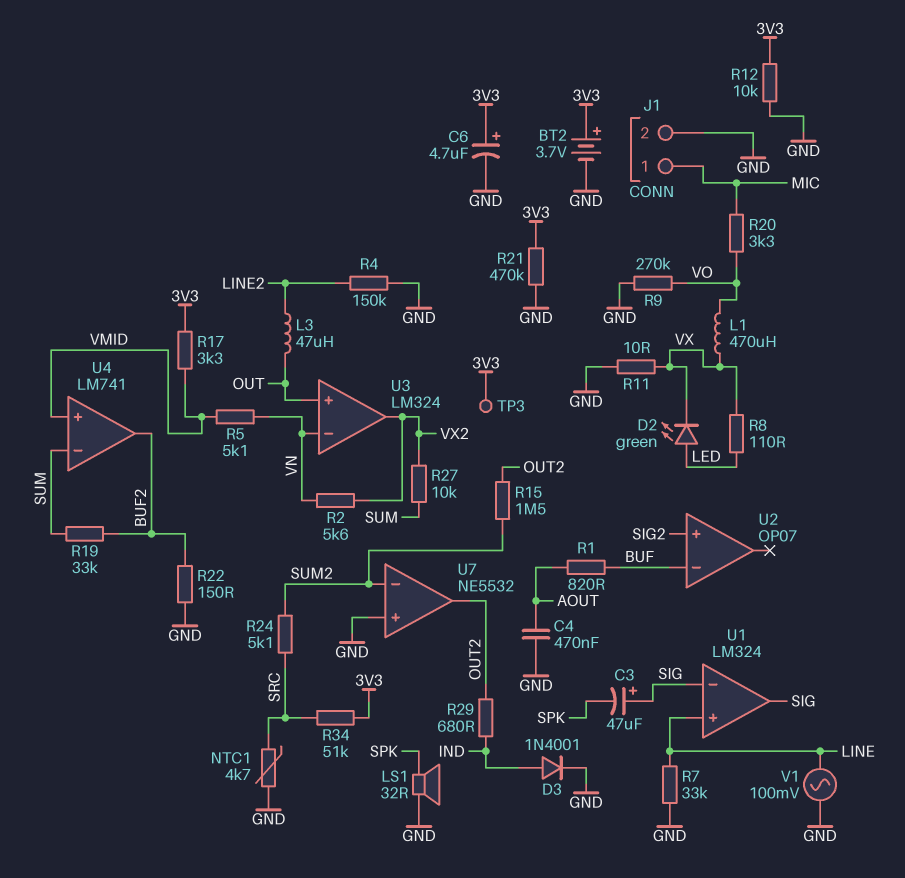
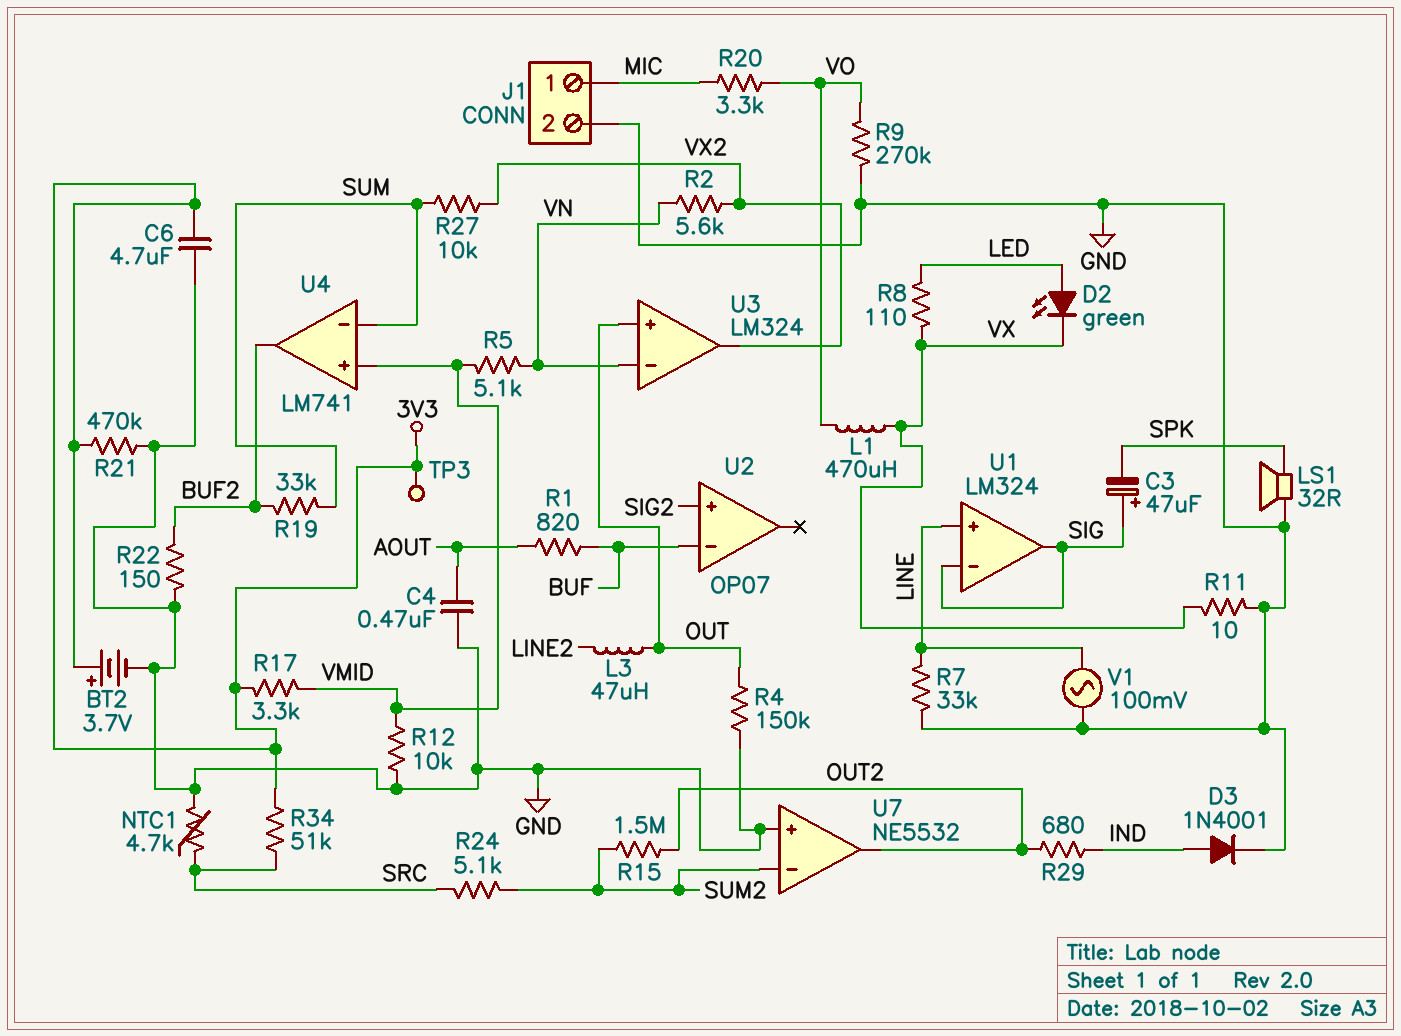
C6: 4.7uF (plus 3V3, minus GND) -> 4.7uF (3V3, GND)
R4: 150k (GND, LINE2) -> 150k (GND, OUT)
R12: 10k (3V3, GND) -> 10k (GND, VMID)

